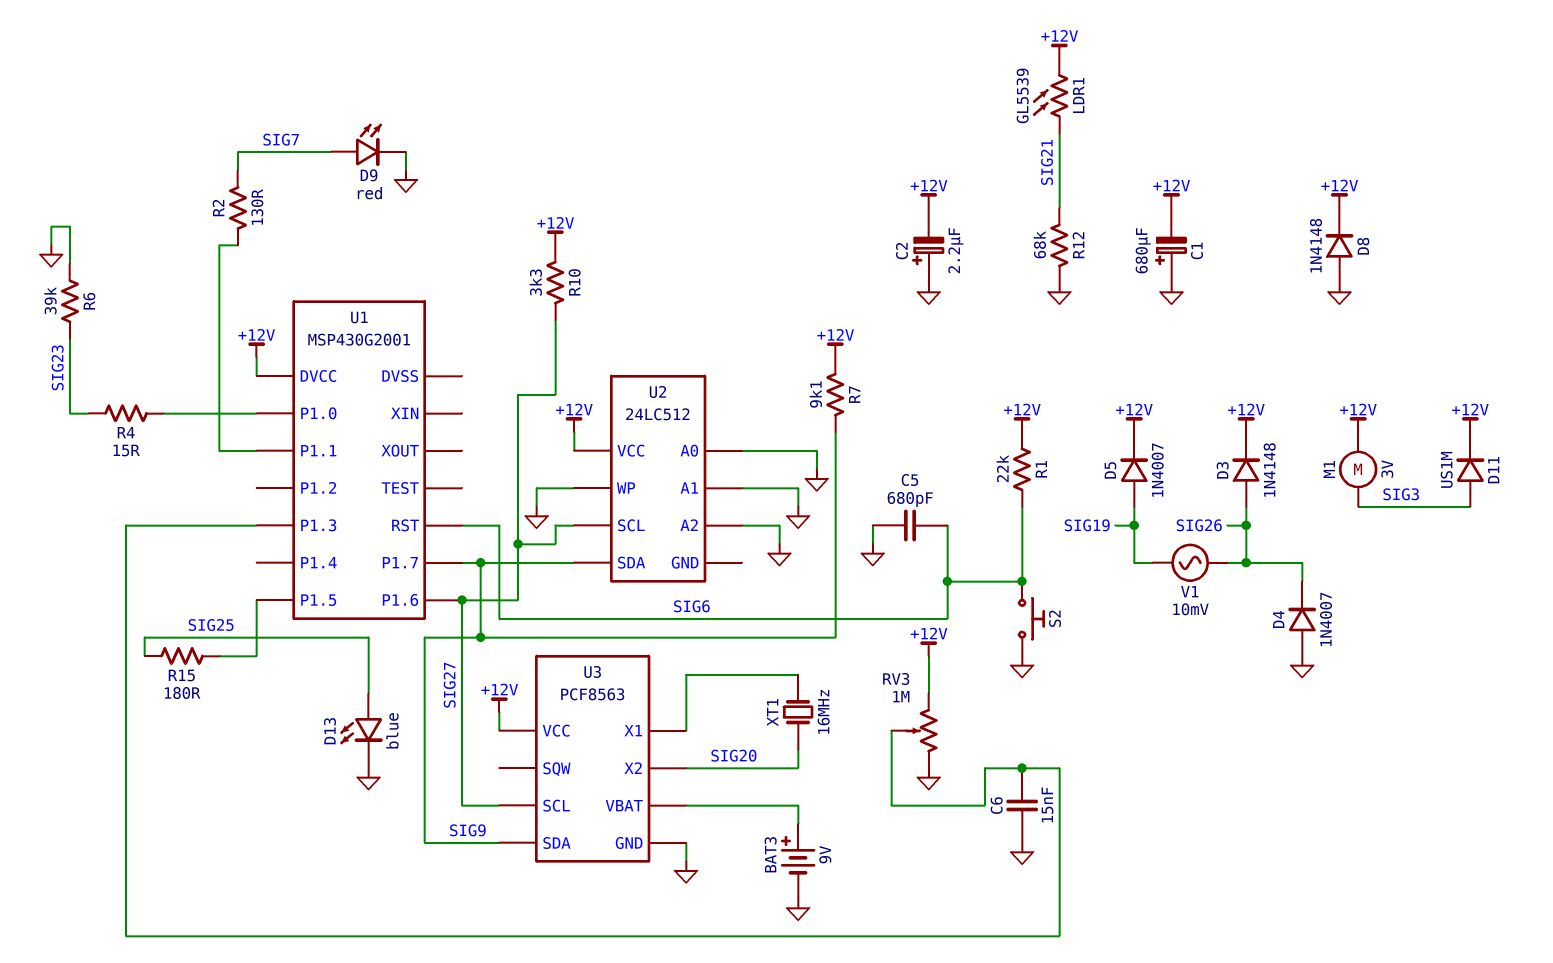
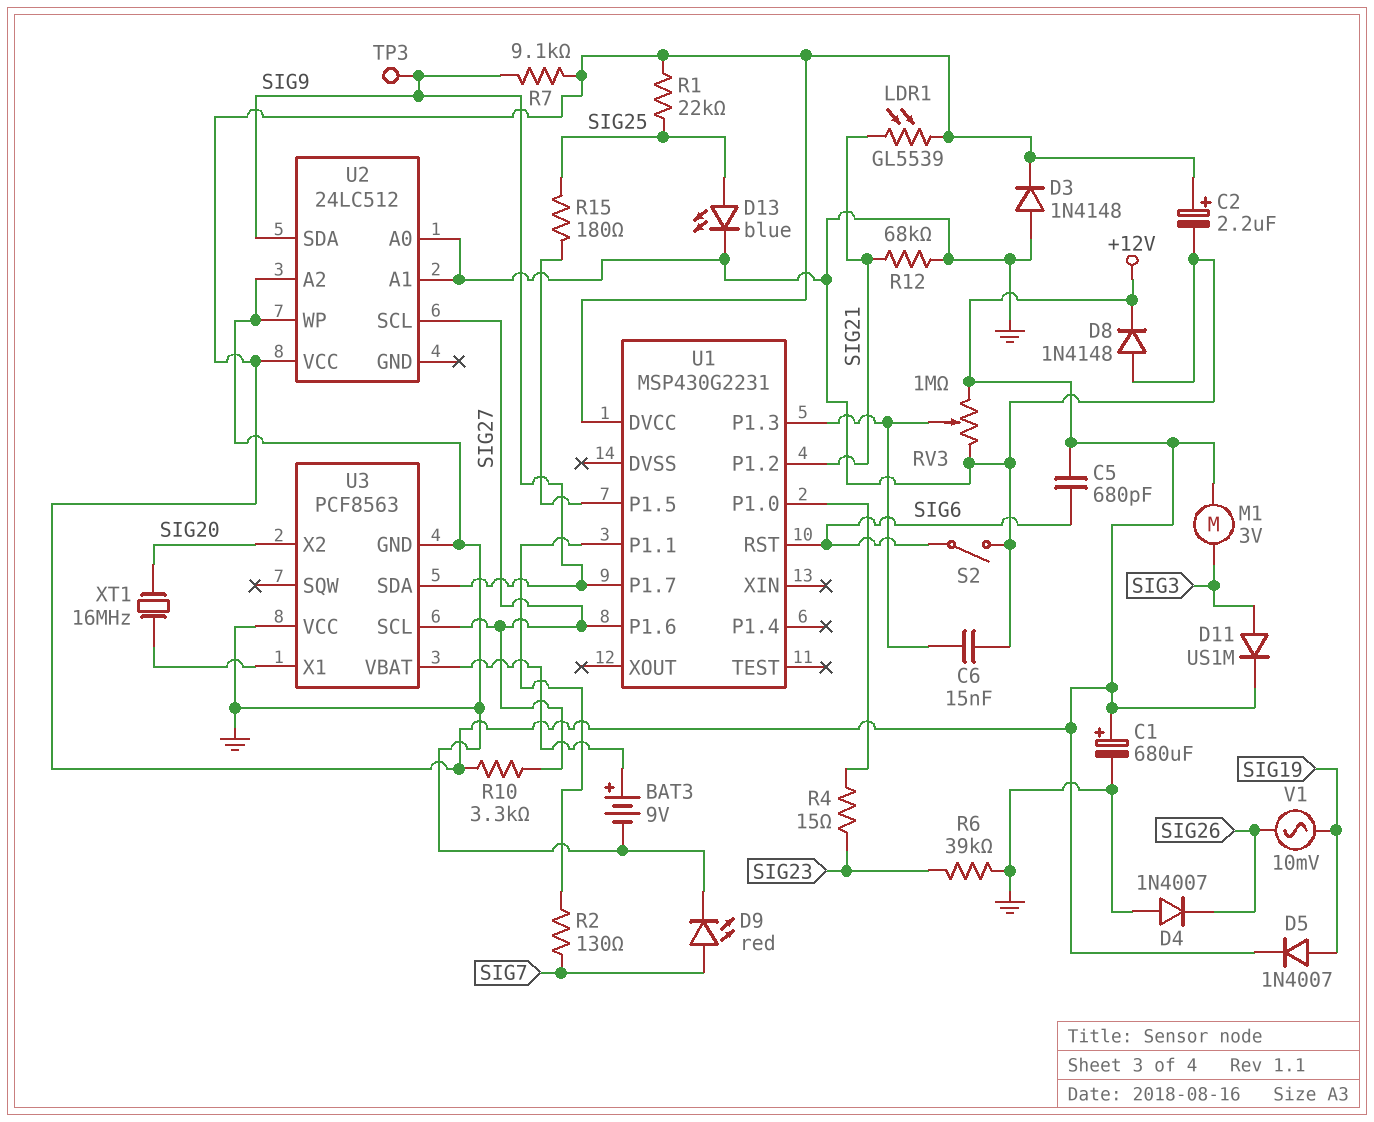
C1: 680uF (plus GND, minus +12V) -> 680uF (plus +12V, minus GND)
C2: 2.2uF (plus GND, minus +12V) -> 2.2uF (plus +12V, minus GND)
C5: 680pF (GND, SIG6) -> 680pF (+12V, SIG6)
D3: diode 1N4148 (A SIG26, K +12V) -> diode 1N4148 (A GND, K +12V)
R1: 22k (+12V, SIG6) -> 22k (+12V, SIG25)
S2: button (GND, SIG6) -> switch (GND, SIG6)
TP3: none -> test point (SIG9)
U1: MSP430G2001 -> MSP430G2231
U1 pin P1.2: none -> SIG21
U3 pin VCC: +12V -> GND

